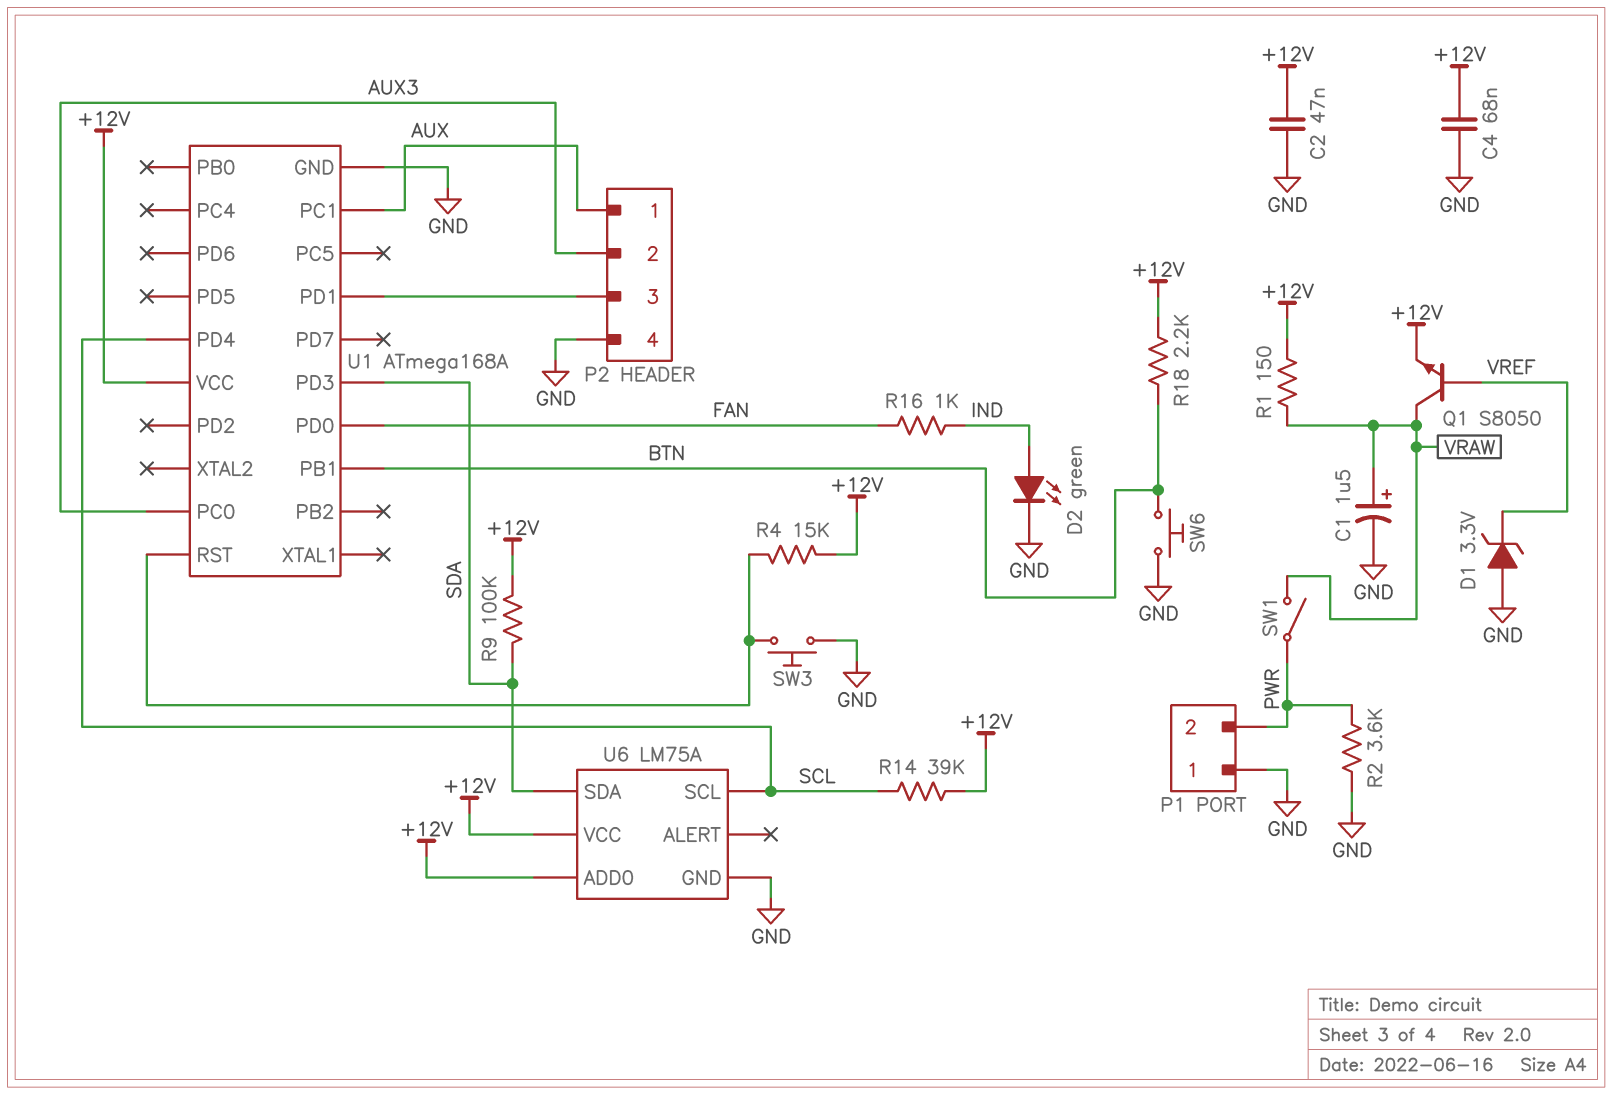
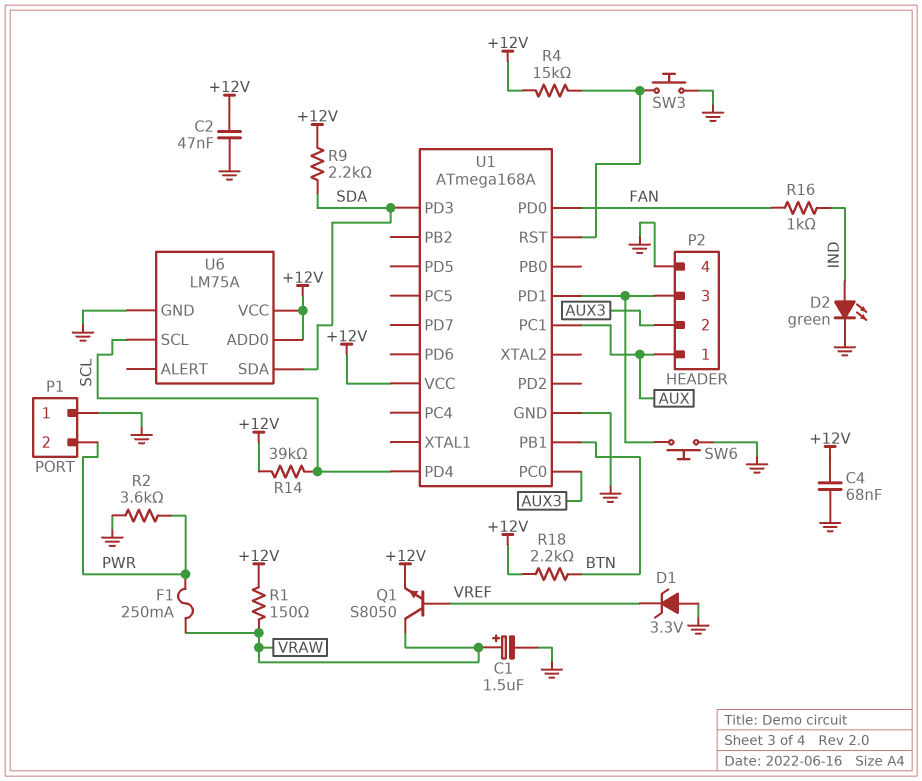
F1: none -> 250mA (PWR, VRAW)
R9: 100k (+12V, SDA) -> 2.2k (+12V, SDA)
SW1: switch (PWR, VRAW) -> none
SW6: button (BTN, GND) -> button (GND, P2/3)

